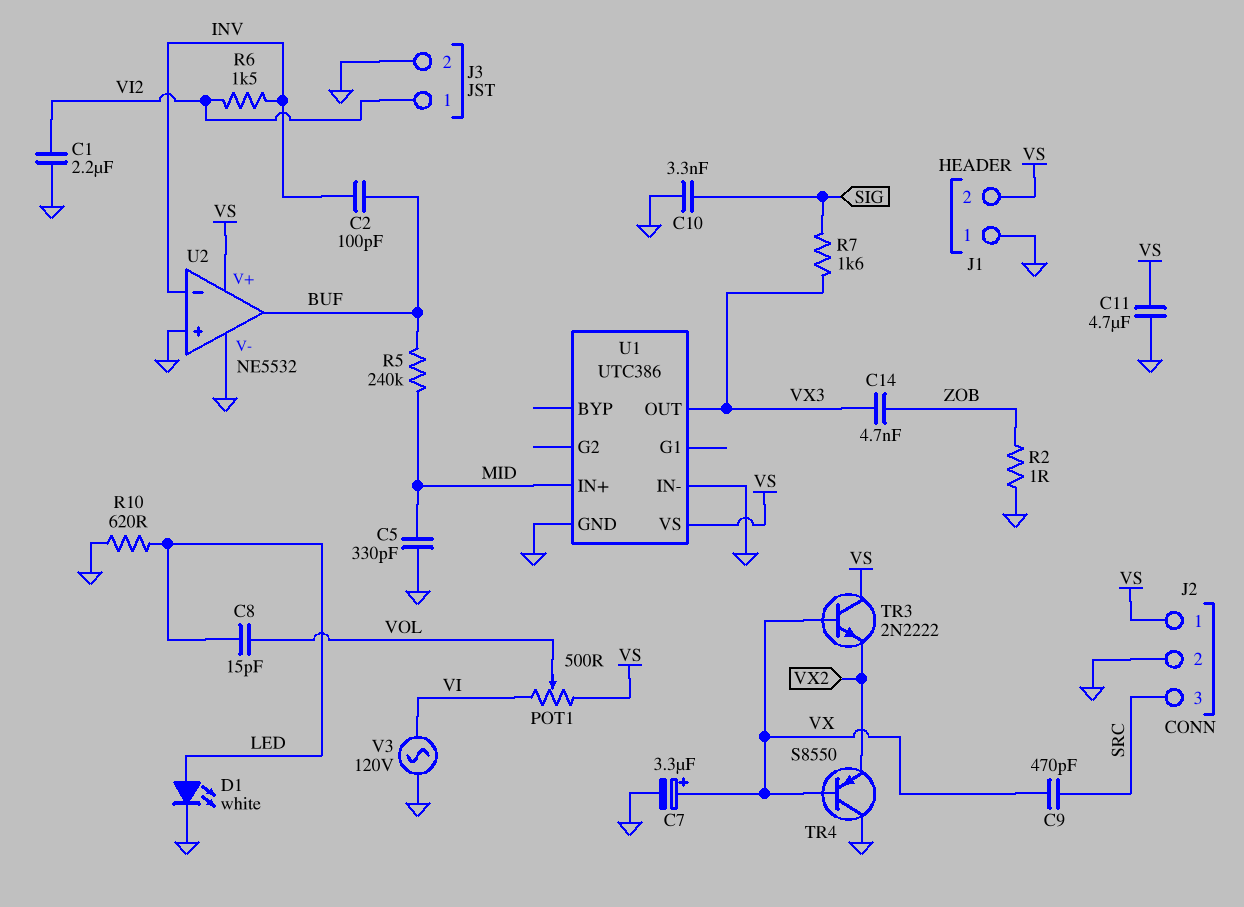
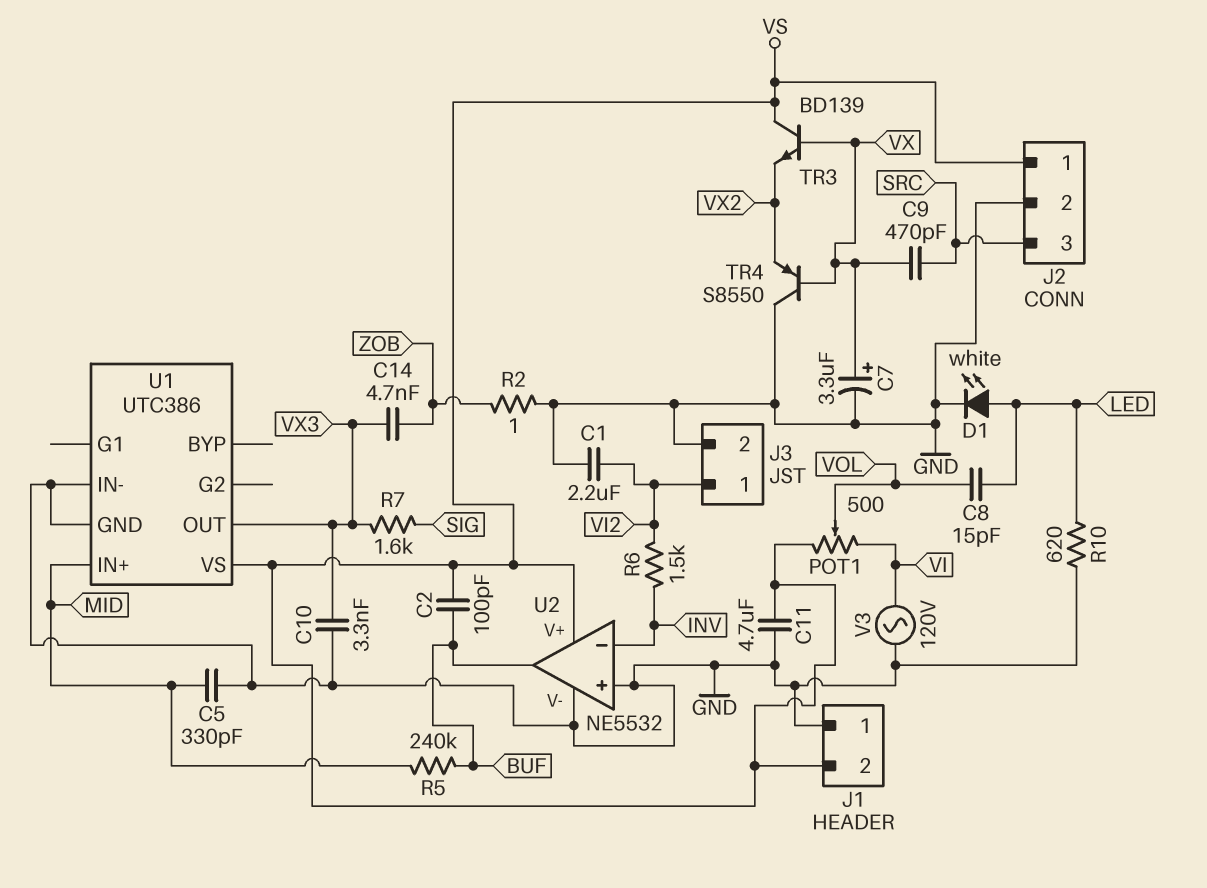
C2: 100pF (BUF, INV) -> 100pF (BUF, VS)
C10: 3.3nF (GND, SIG) -> 3.3nF (GND, VX3)
TR3: NPN 2N2222 (B VX, C VS, E VX2) -> NPN BD139 (B VX, C VS, E VX2)

